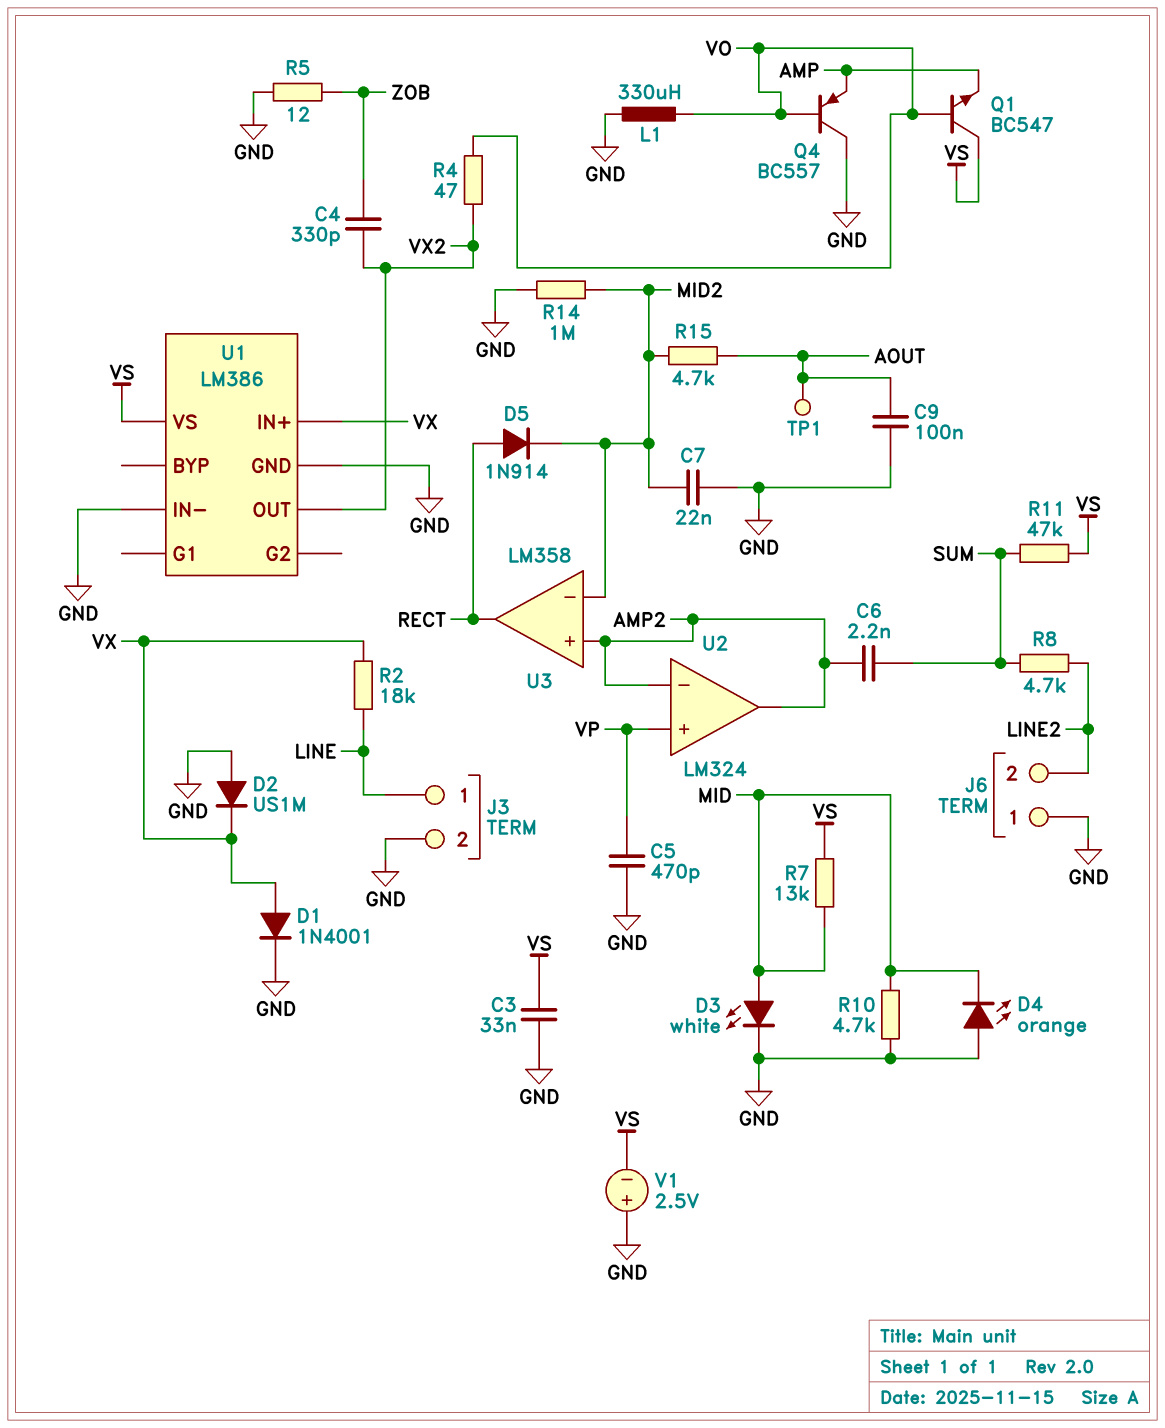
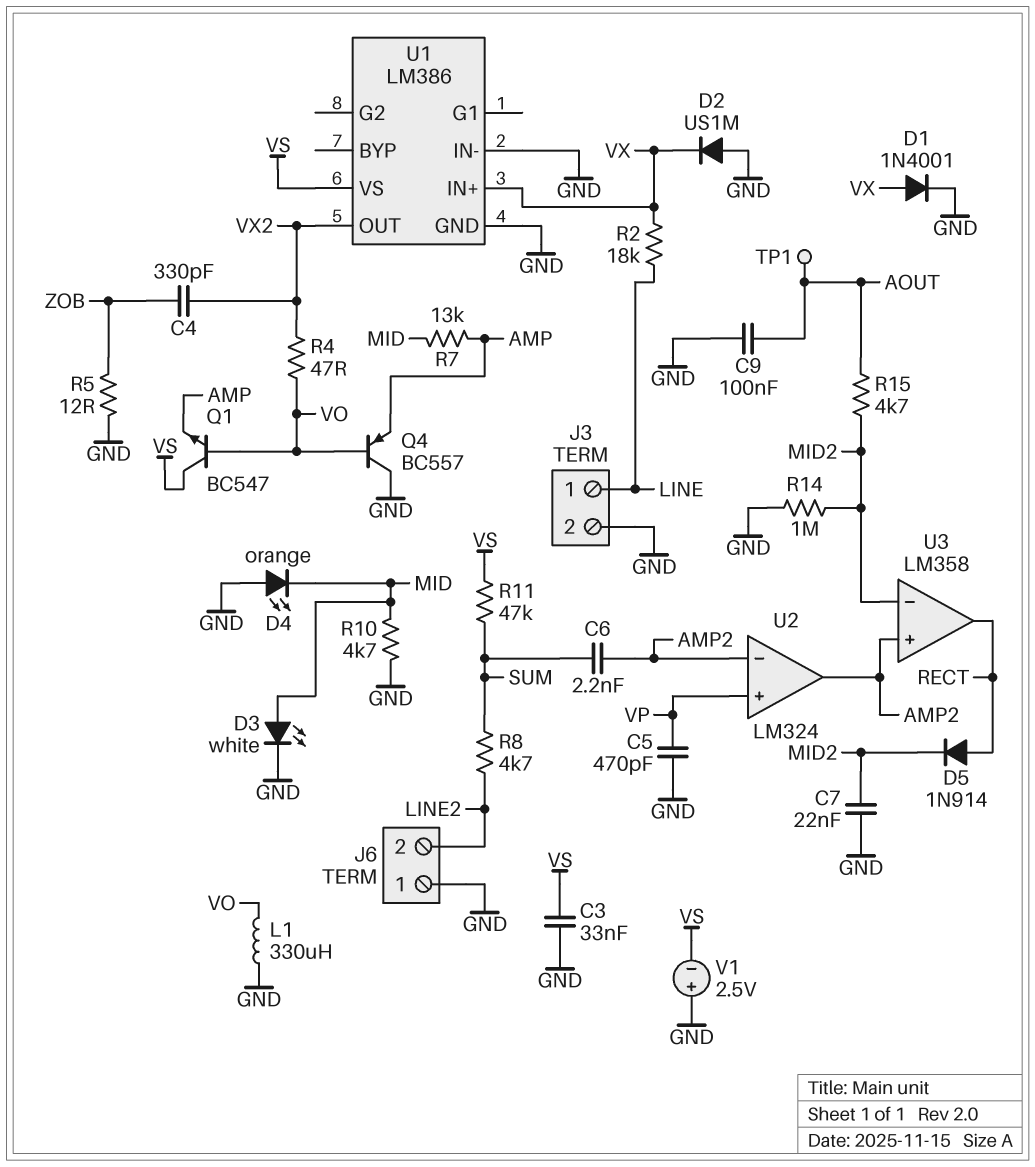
R7: 13k (MID, VS) -> 13k (AMP, MID)

